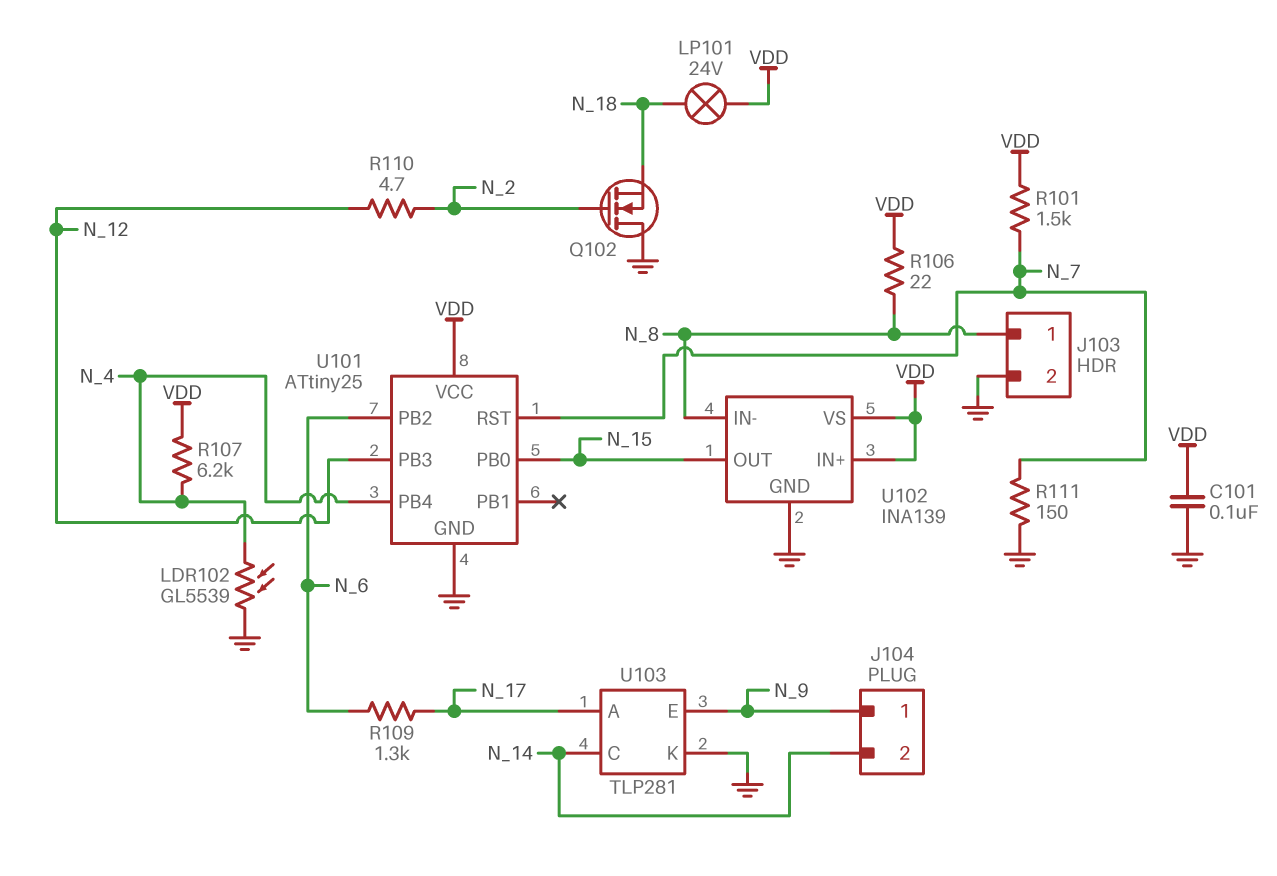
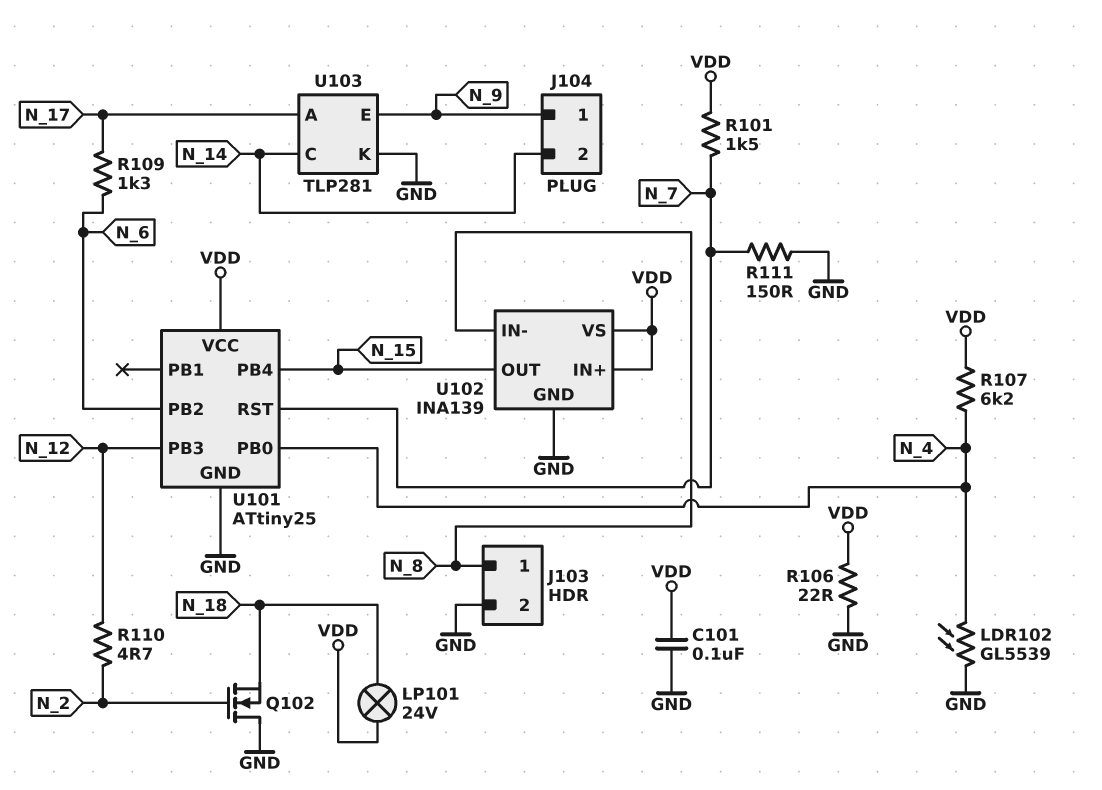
R106: 22 (N_8, VDD) -> 22 (GND, VDD)
U101 pin PB0: N_15 -> N_4
U101 pin PB4: N_4 -> N_15

